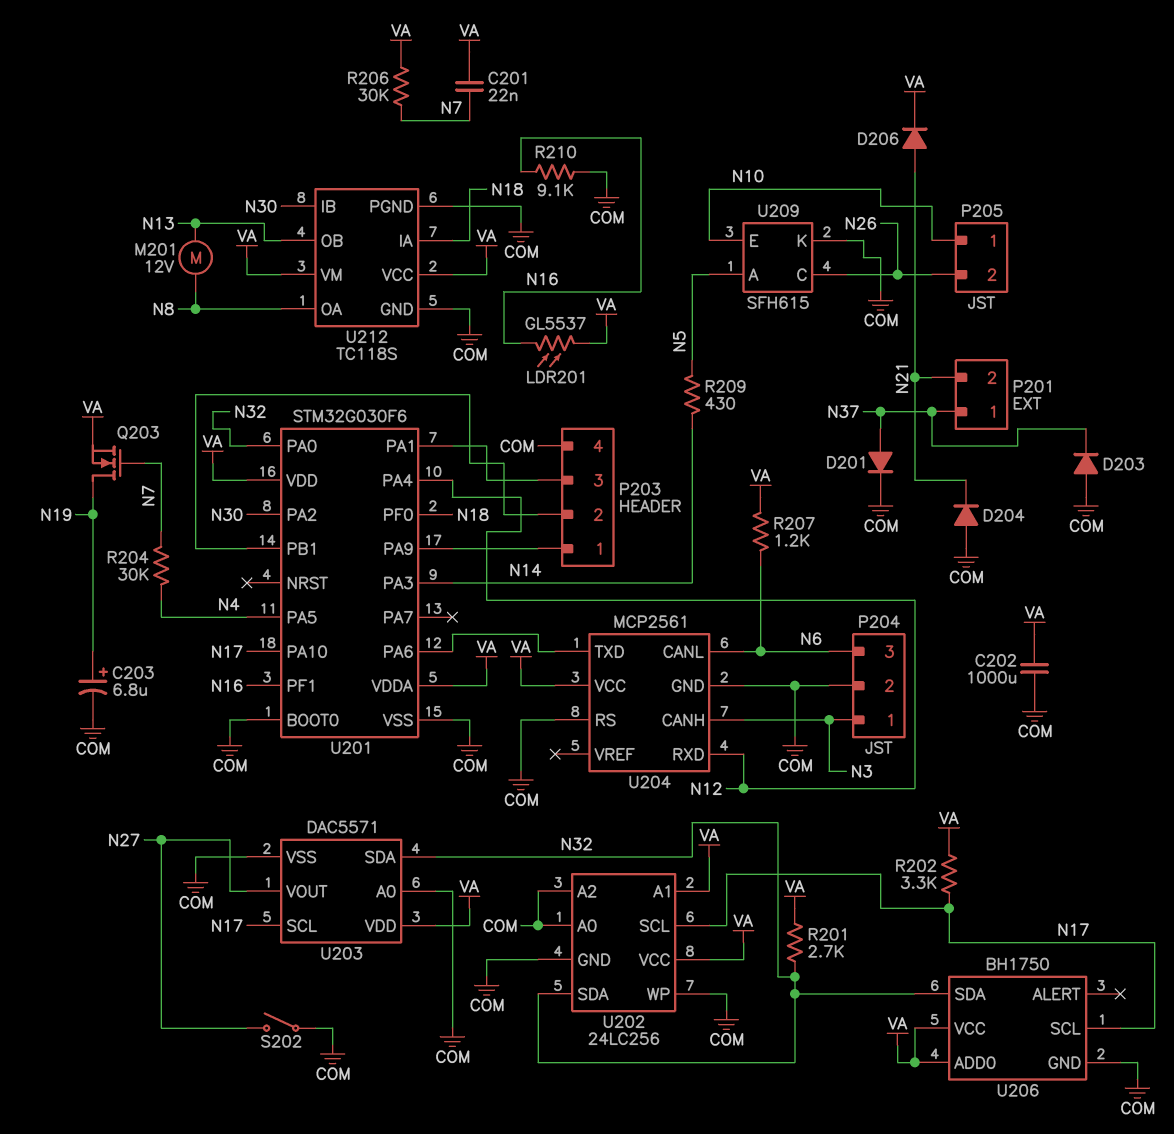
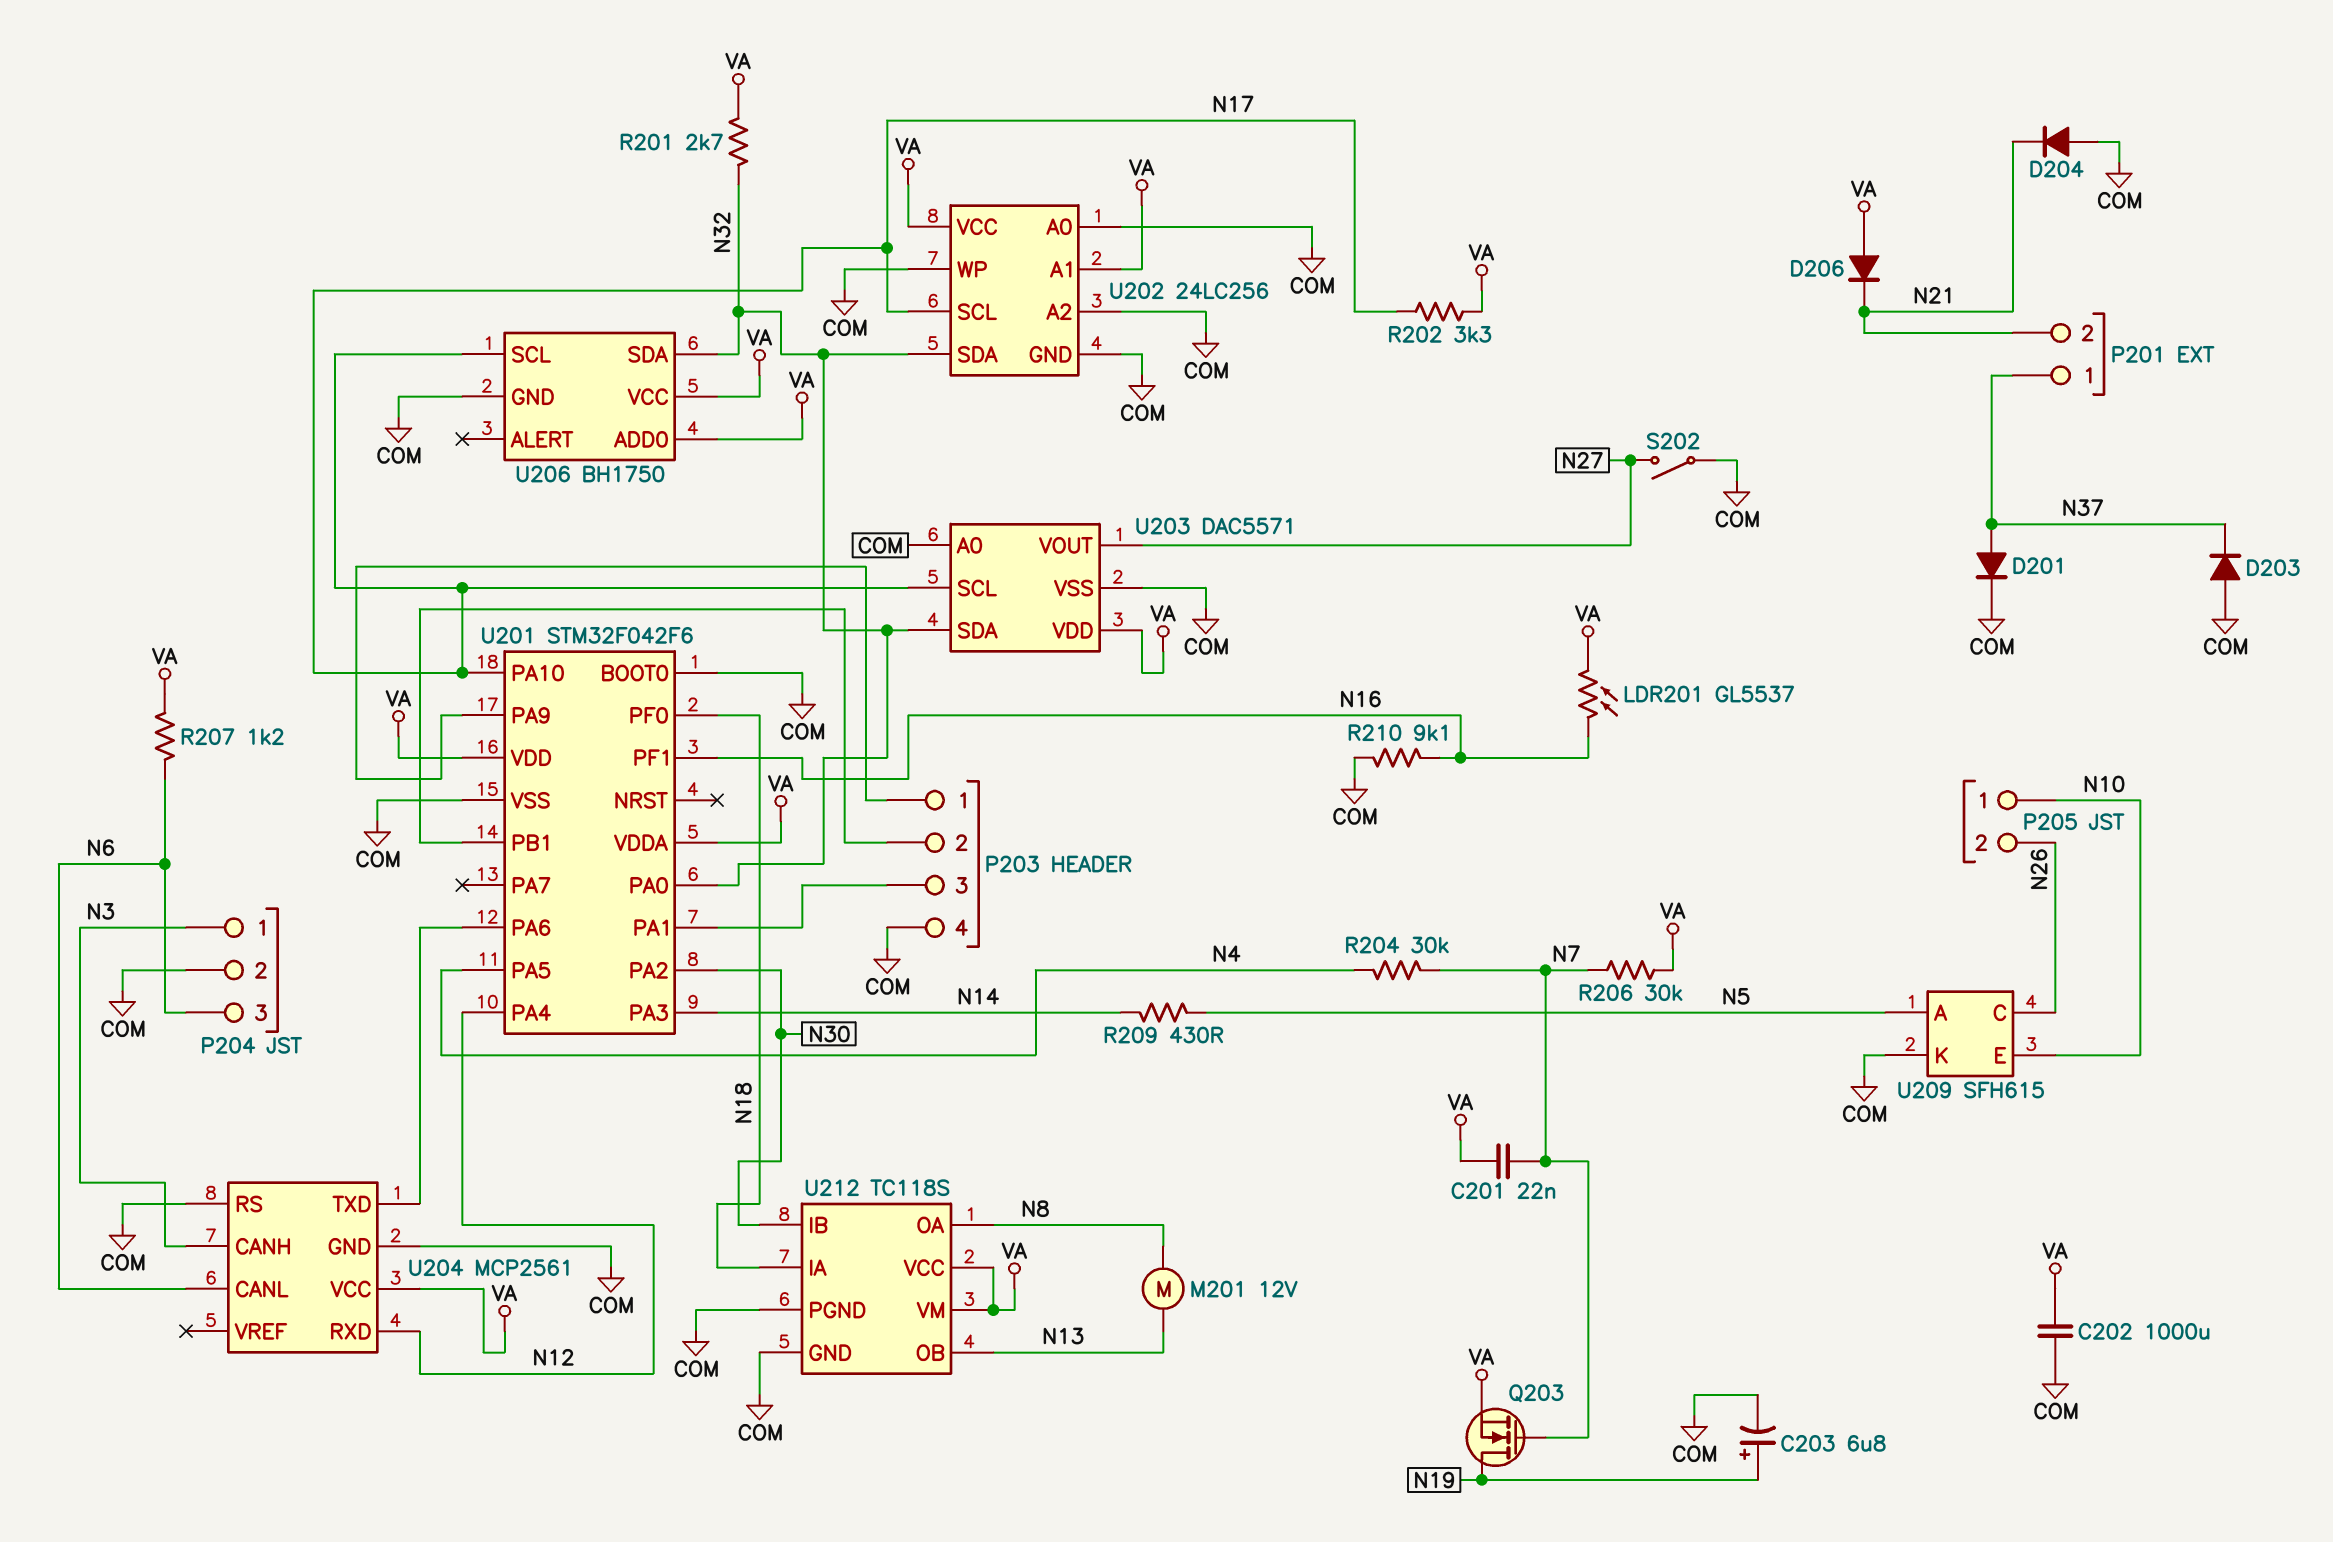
D206: diode (A N21, K VA) -> diode (A VA, K N21)
U201: STM32G030F6 -> STM32F042F6

